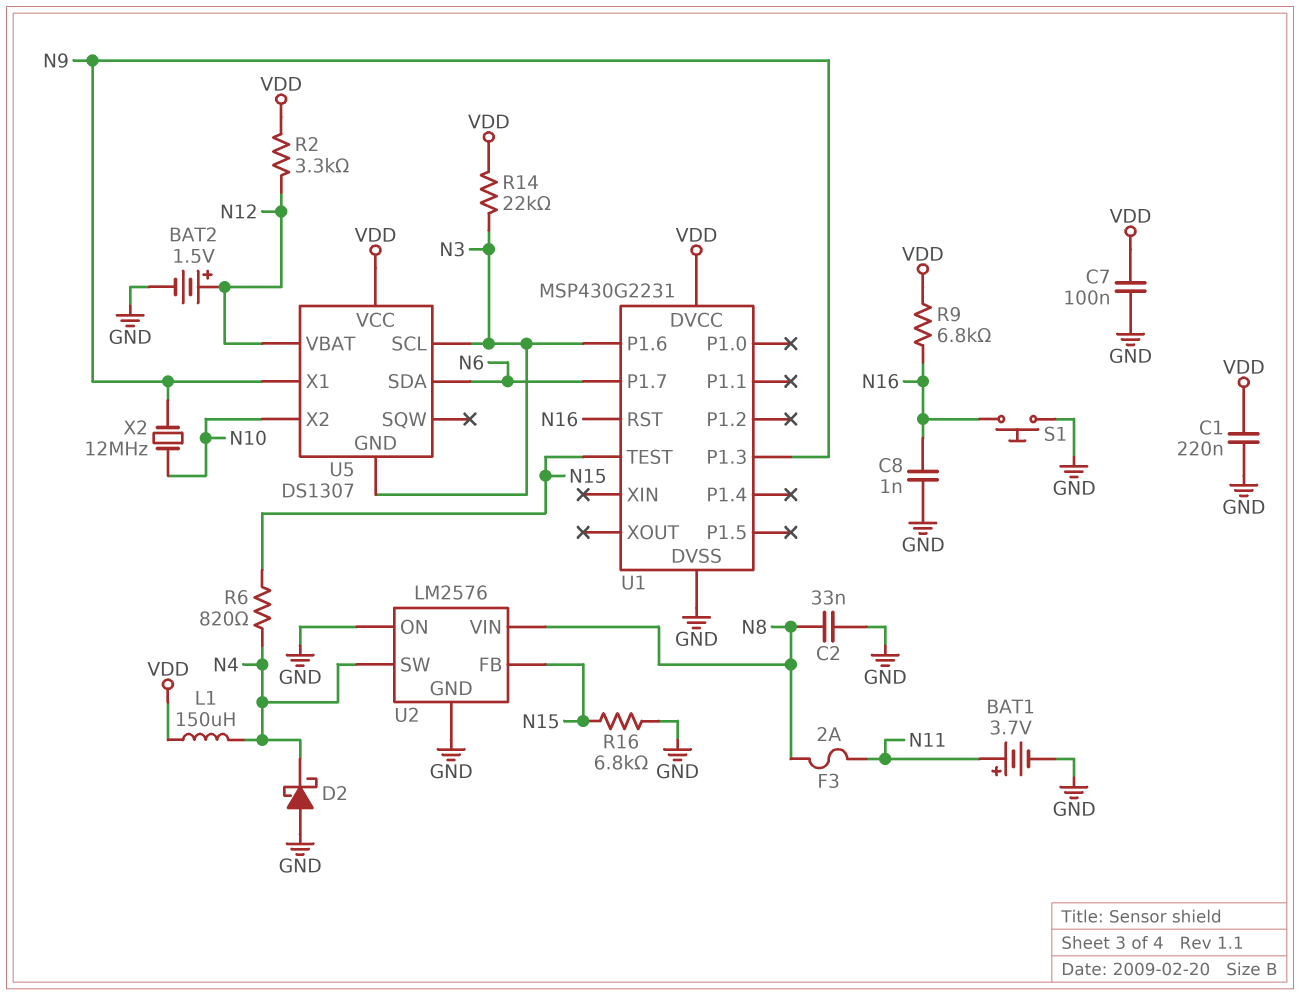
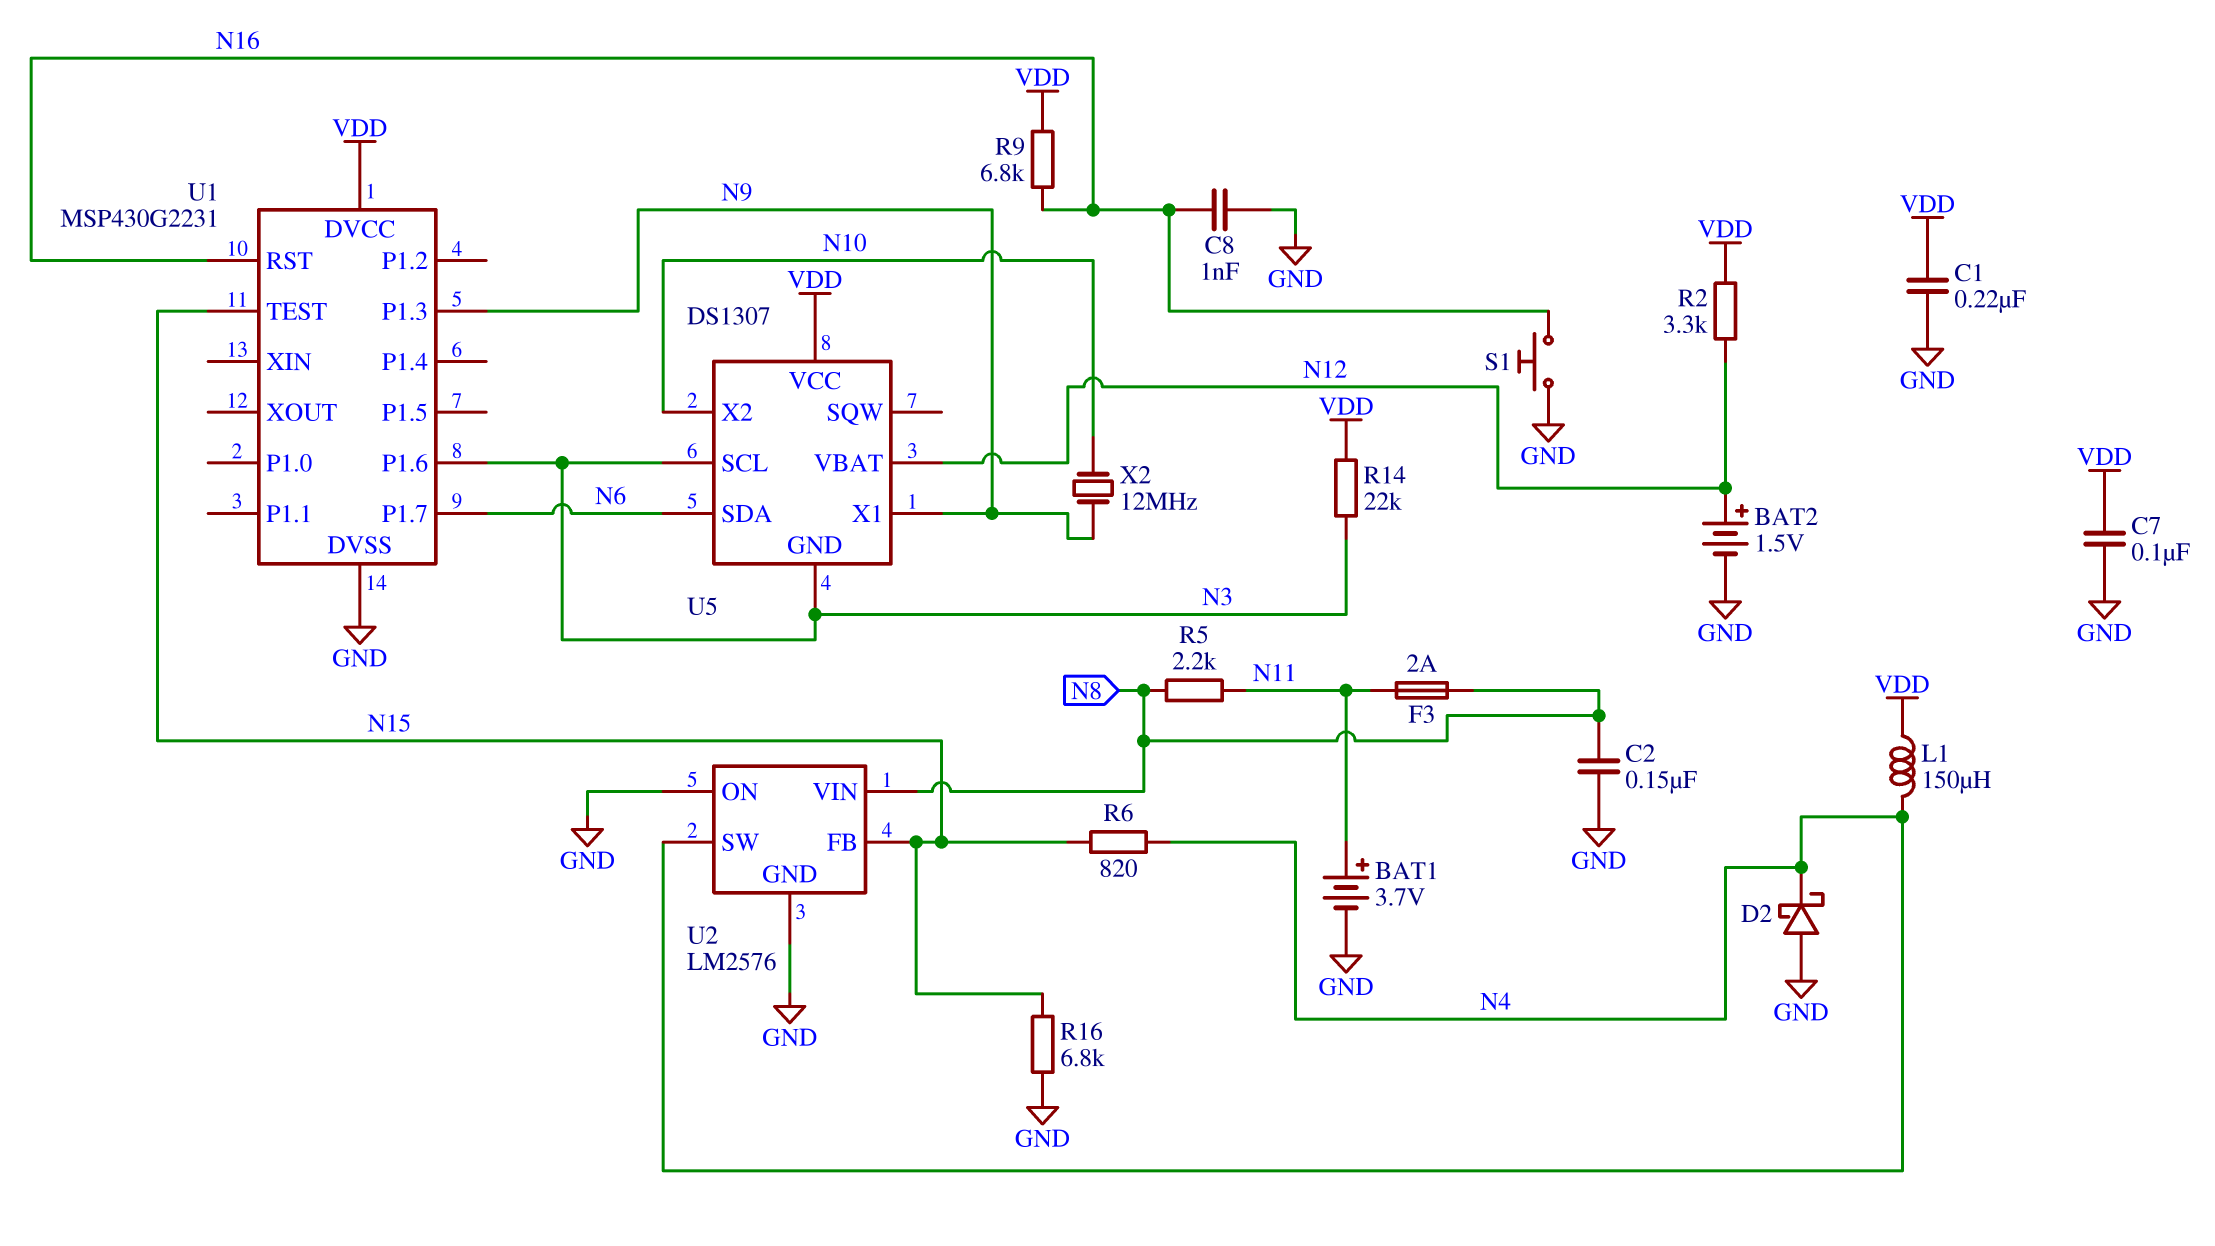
C2: 33nF (GND, N8) -> 150nF (GND, N8)
R5: none -> 2.2k (N8, N11)

